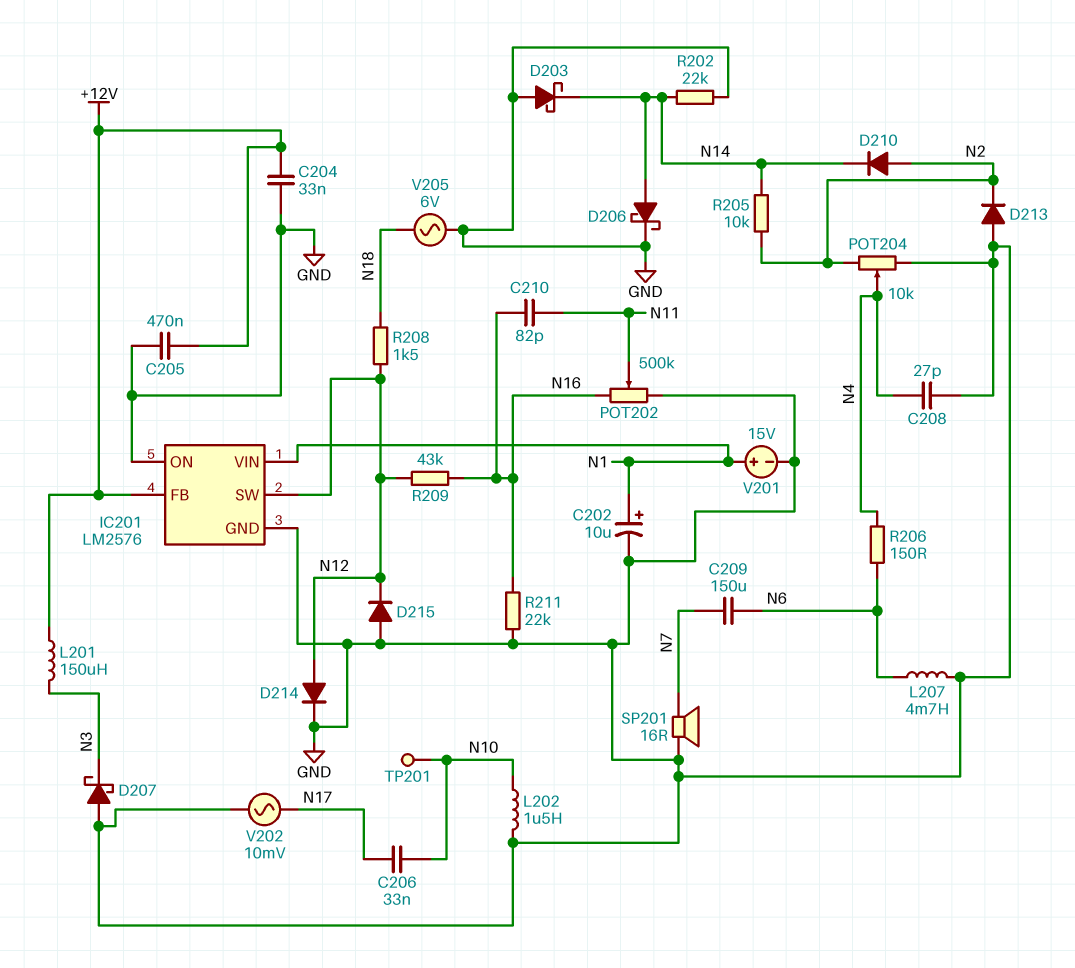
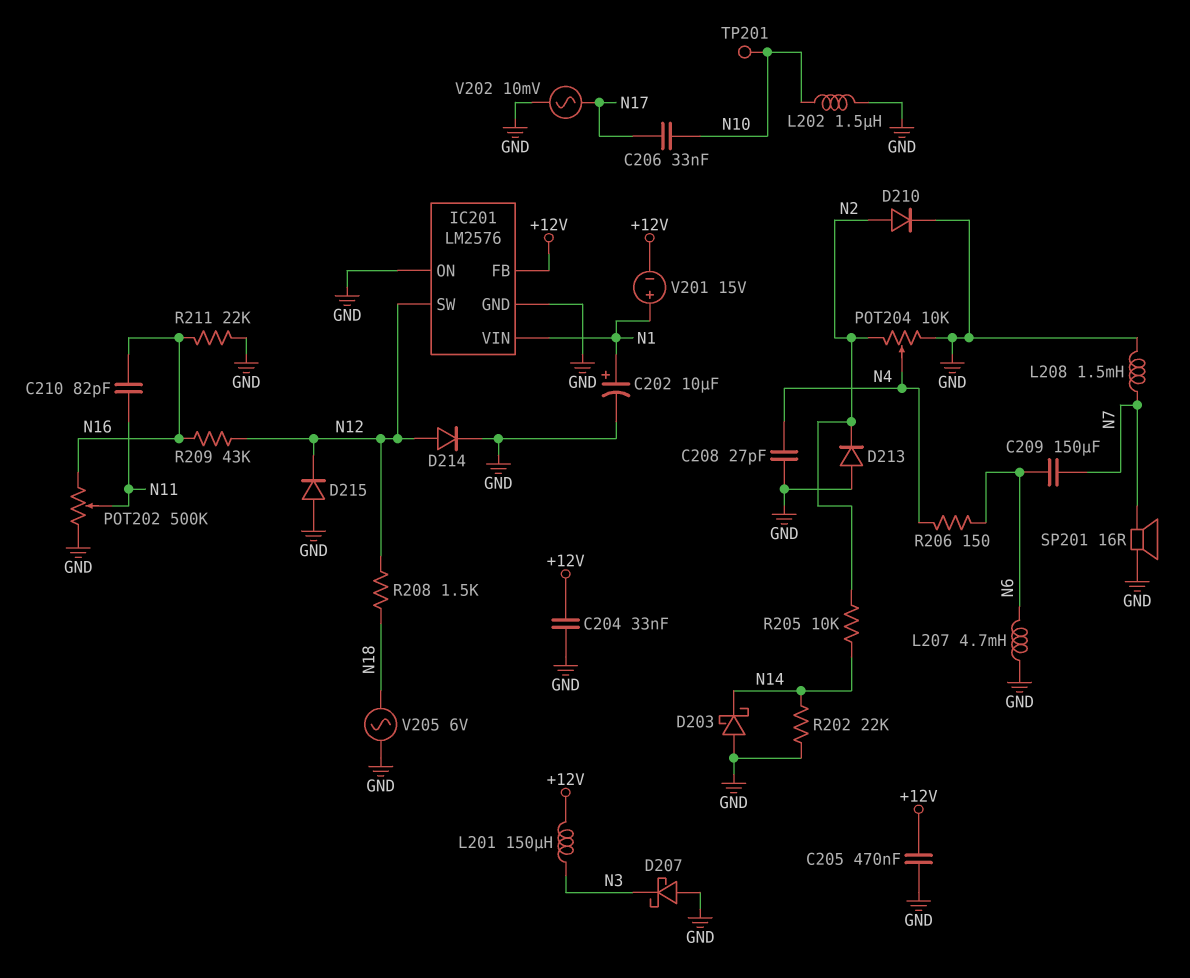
D206: schottky (A N14, K GND) -> none
D210: diode (A N2, K N14) -> diode (A N2, K GND)
L208: none -> 1.5mH (GND, N7)
V201: 15V (plus N1, minus GND) -> 15V (plus N1, minus +12V)

